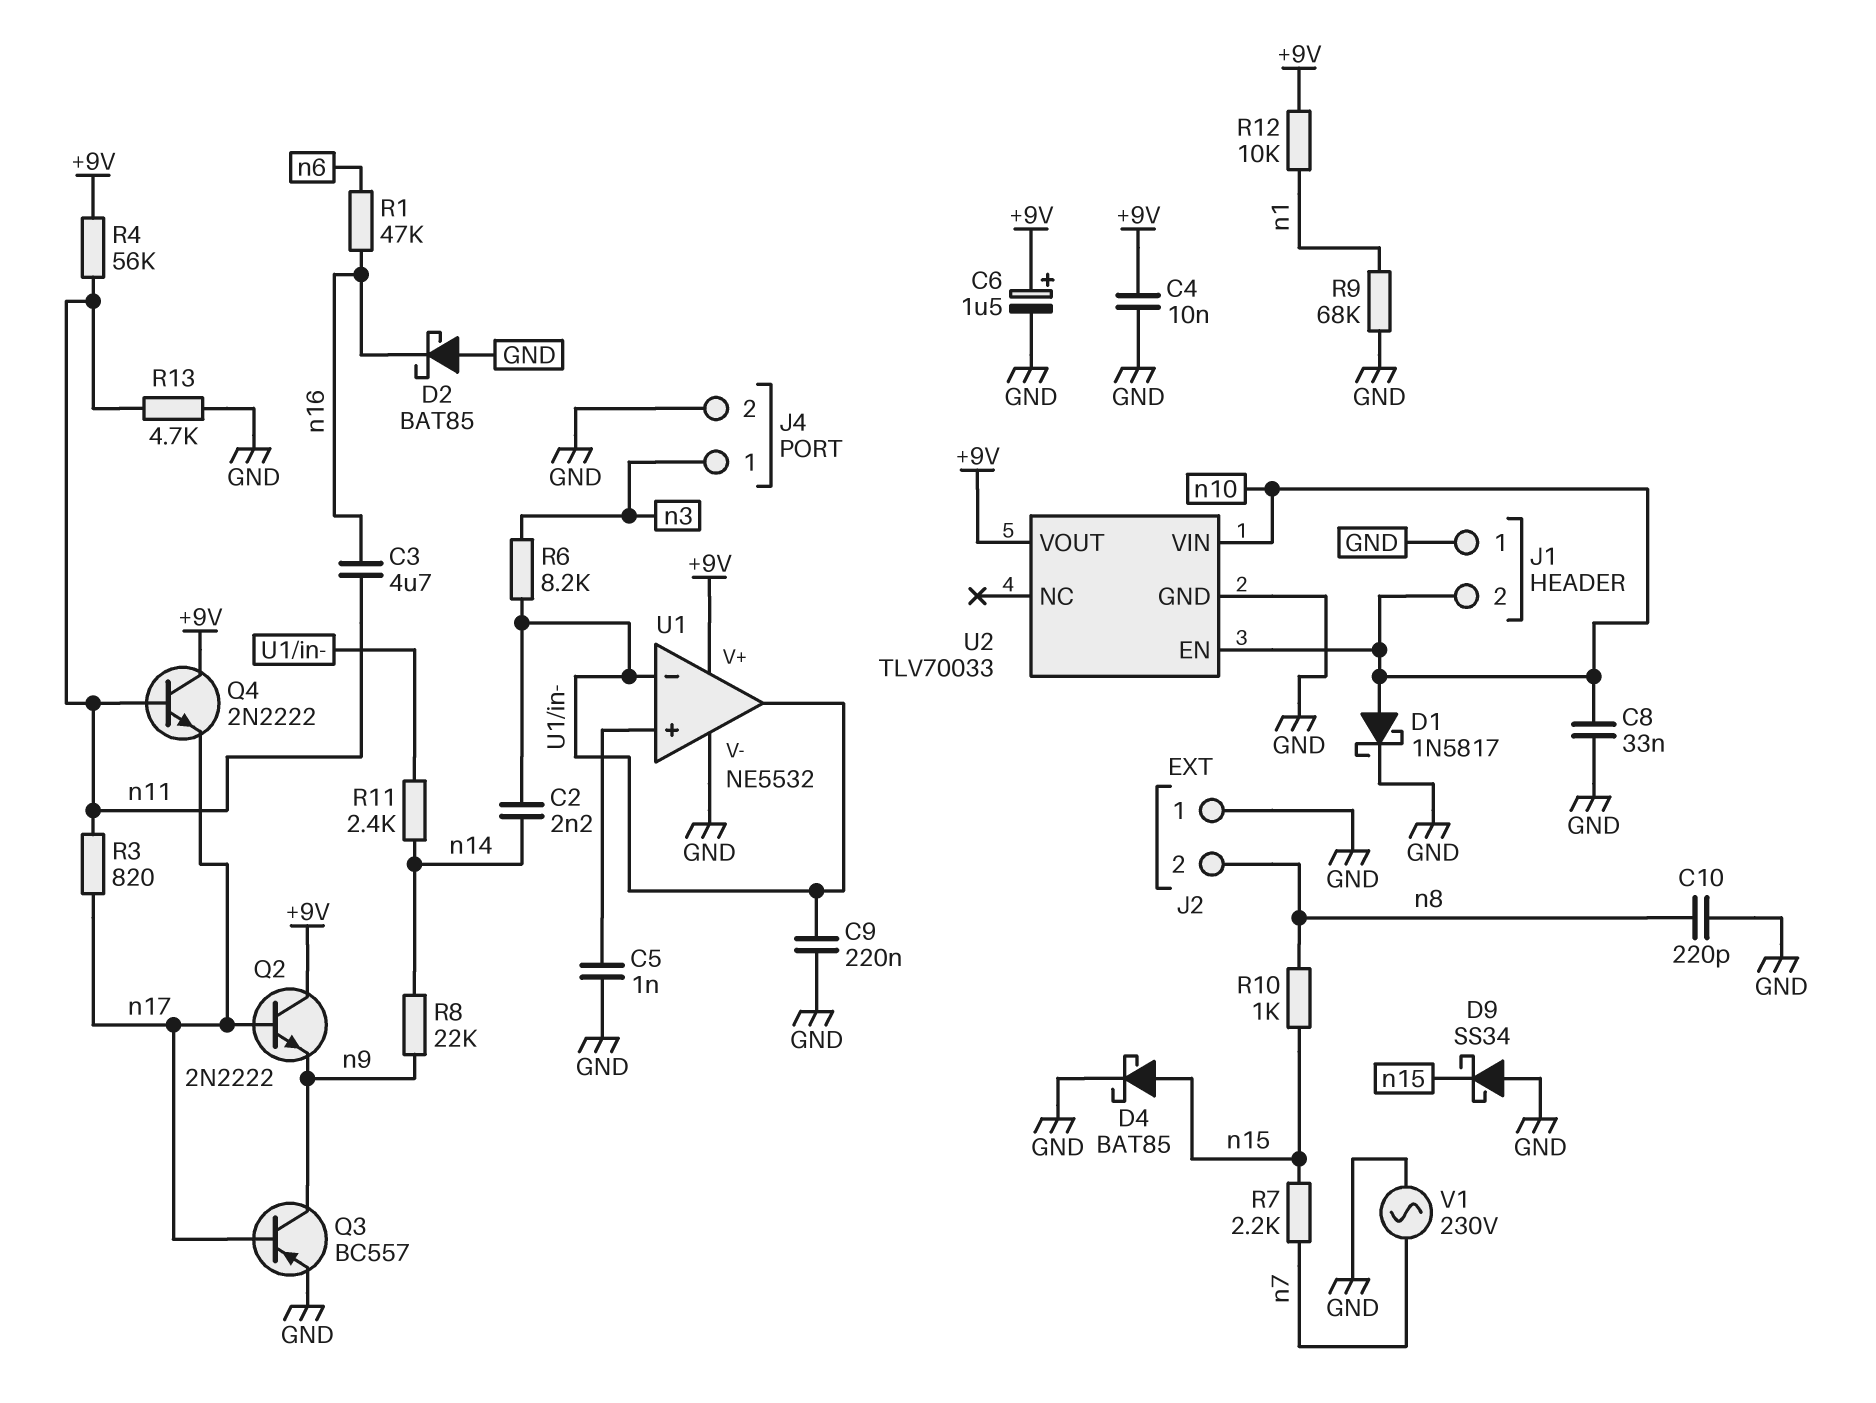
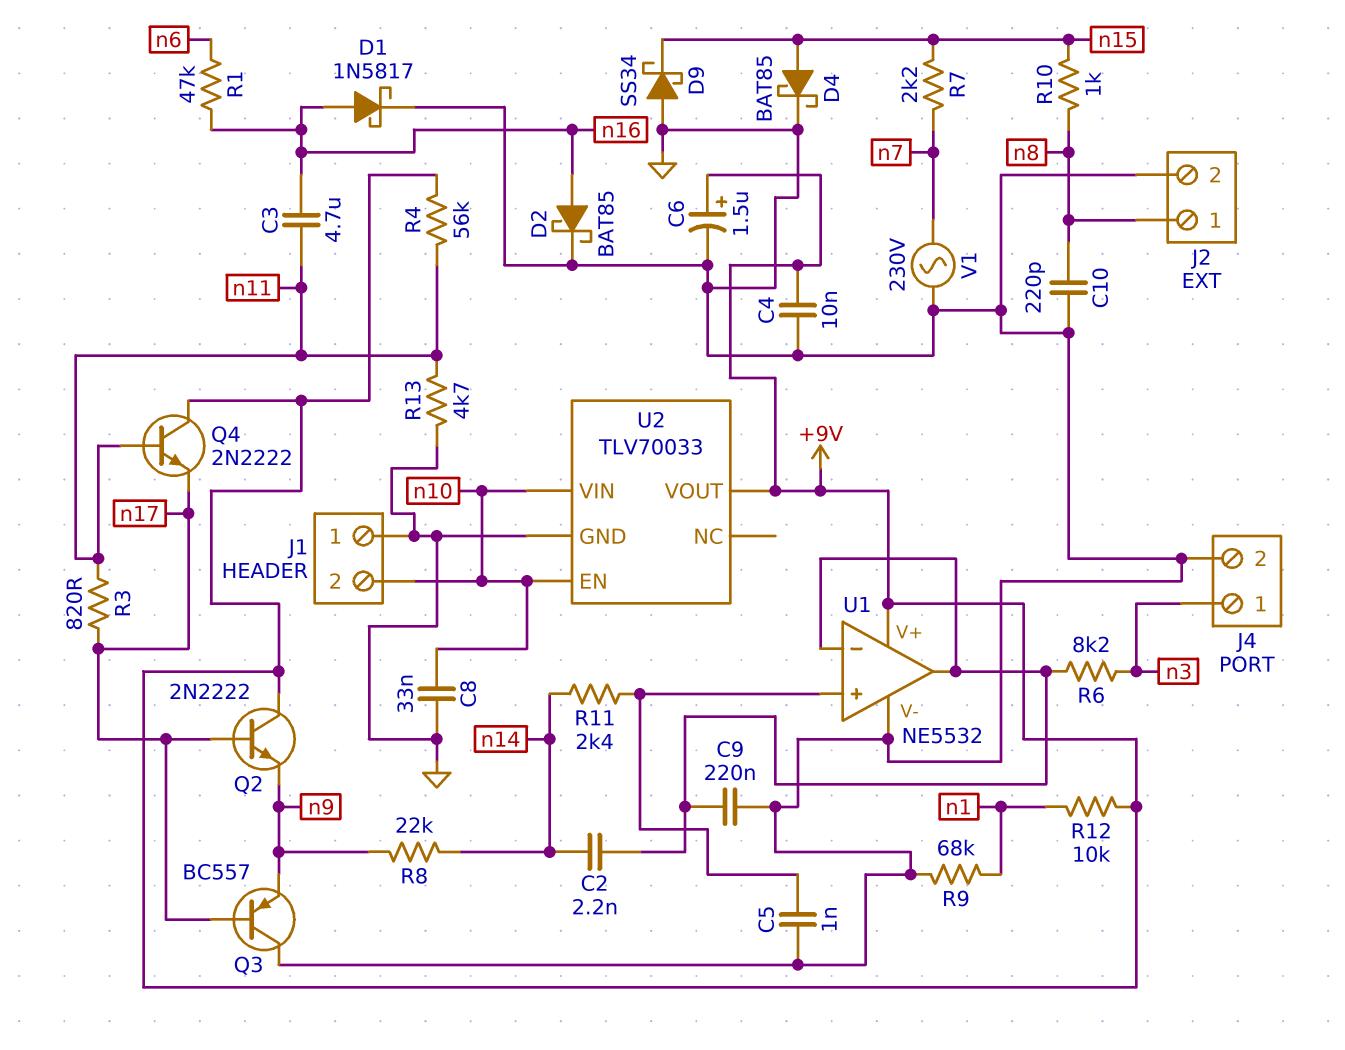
D1: schottky 1N5817 (A n10, K GND) -> schottky 1N5817 (A n16, K GND)
D2: schottky BAT85 (A GND, K n16) -> schottky BAT85 (A n16, K GND)
J2 pin 1: GND -> n8
J2 pin 2: n8 -> GND
Q3: PNP BC557 (B n17, C n9, E GND) -> PNP BC557 (B n17, C GND, E n9)
R11: 2.4k (U1/in-, n14) -> 2.4k (U1/in+, n14)

